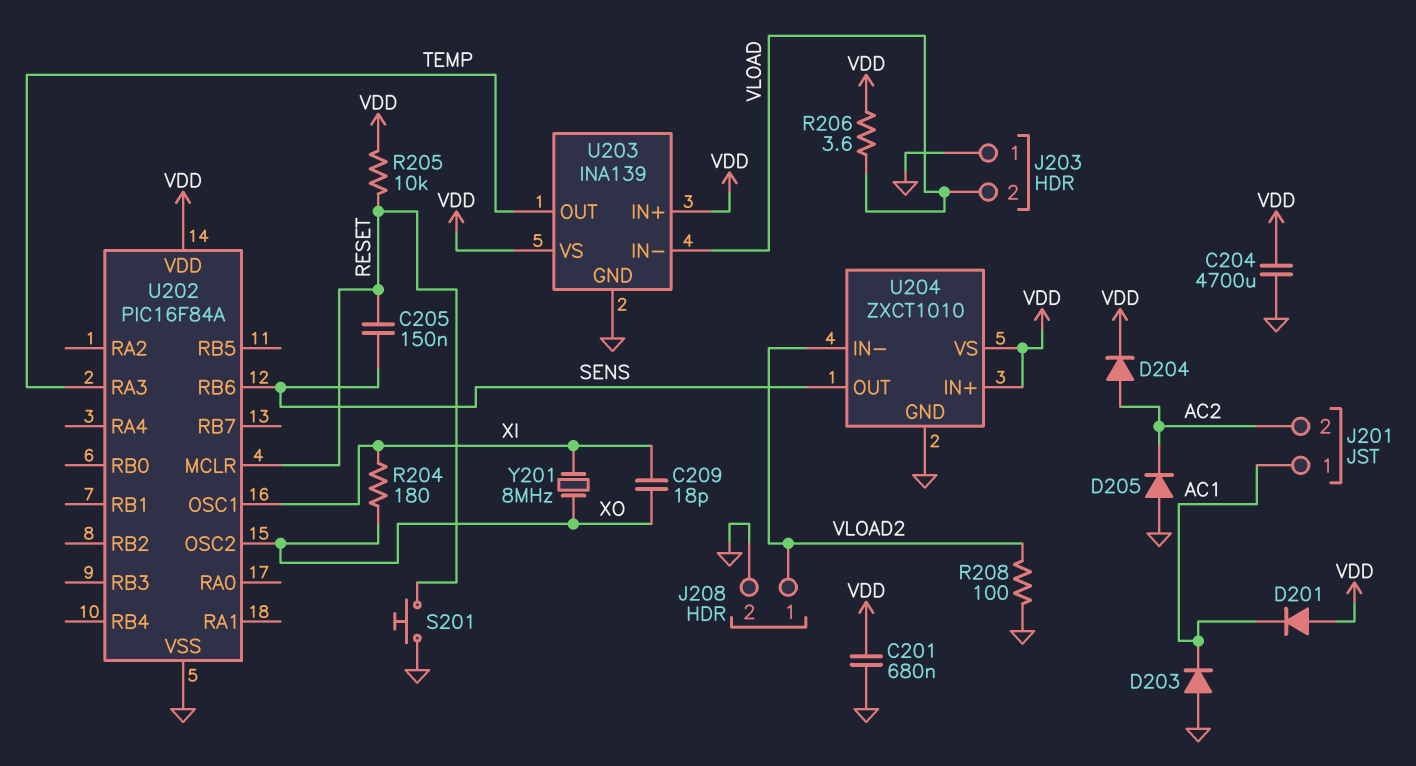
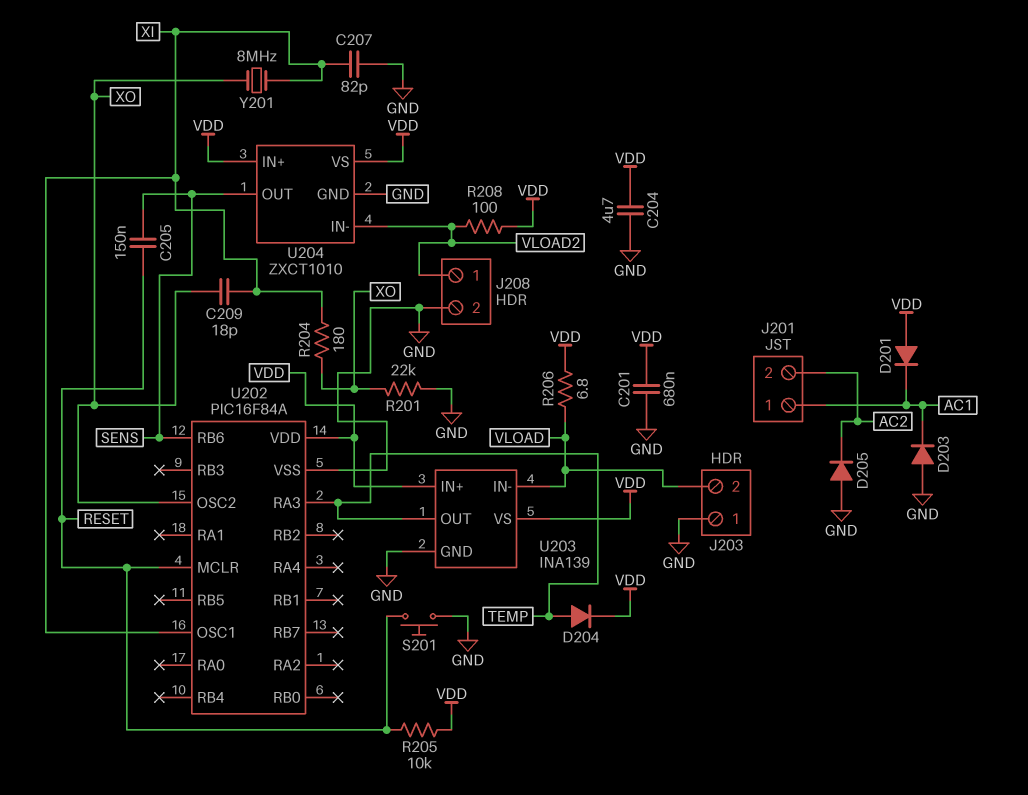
C204: 4700uF (GND, VDD) -> 4.7uF (GND, VDD)
C207: none -> 82pF (GND, XI)
D204: diode (A AC2, K VDD) -> diode (A TEMP, K VDD)
R201: none -> 22k (GND, XO)
R206: 3.6 (VDD, VLOAD) -> 6.8 (VDD, VLOAD)
R208: 100 (GND, VLOAD2) -> 100 (VDD, VLOAD2)

